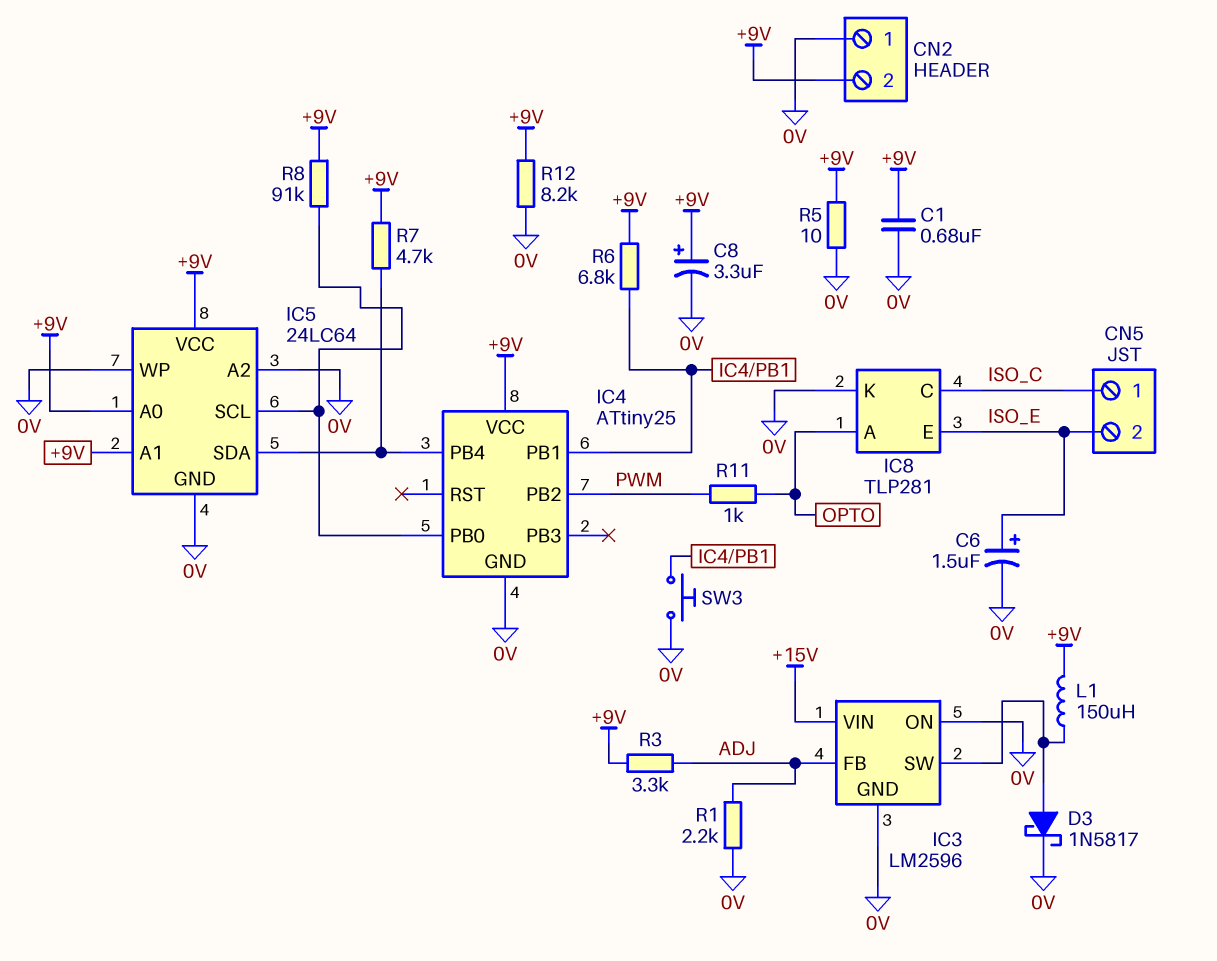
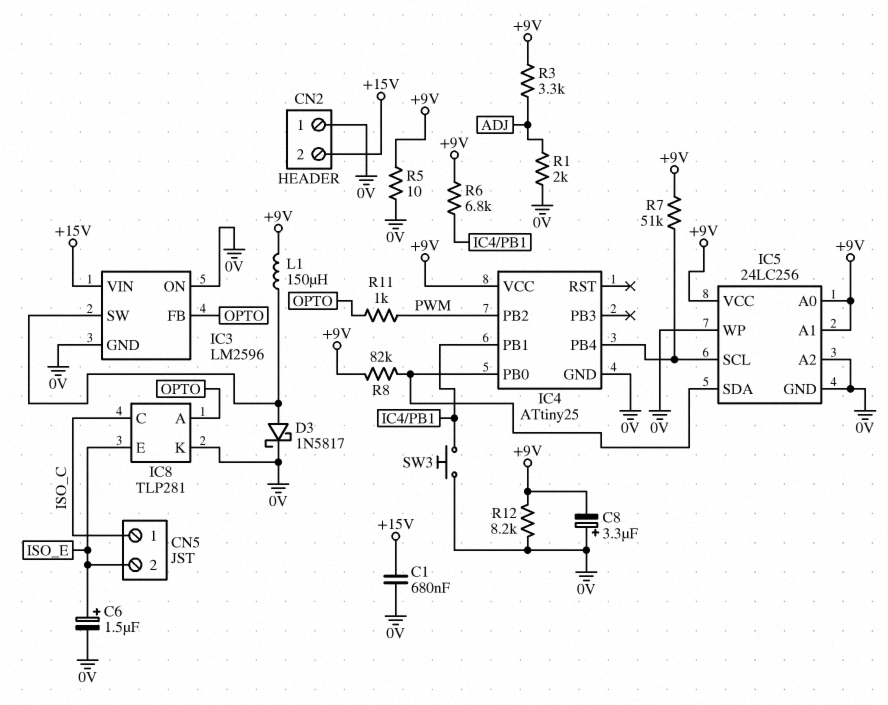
C1: 680nF (+9V, 0V) -> 680nF (+15V, 0V)
C8: 3.3uF (plus +9V, minus 0V) -> 3.3uF (plus 0V, minus +9V)
CN2 pin 2: +9V -> +15V
IC3 pin FB: ADJ -> OPTO
IC5: 24LC64 -> 24LC256
IC5 pin SCL: IC4/PB0 -> IC4/PB4
IC5 pin SDA: IC4/PB4 -> IC4/PB0
R1: 2.2k (0V, ADJ) -> 2k (0V, ADJ)
R7: 4.7k (+9V, IC4/PB4) -> 51k (+9V, IC4/PB4)
R8: 91k (+9V, IC4/PB0) -> 82k (+9V, IC4/PB0)

